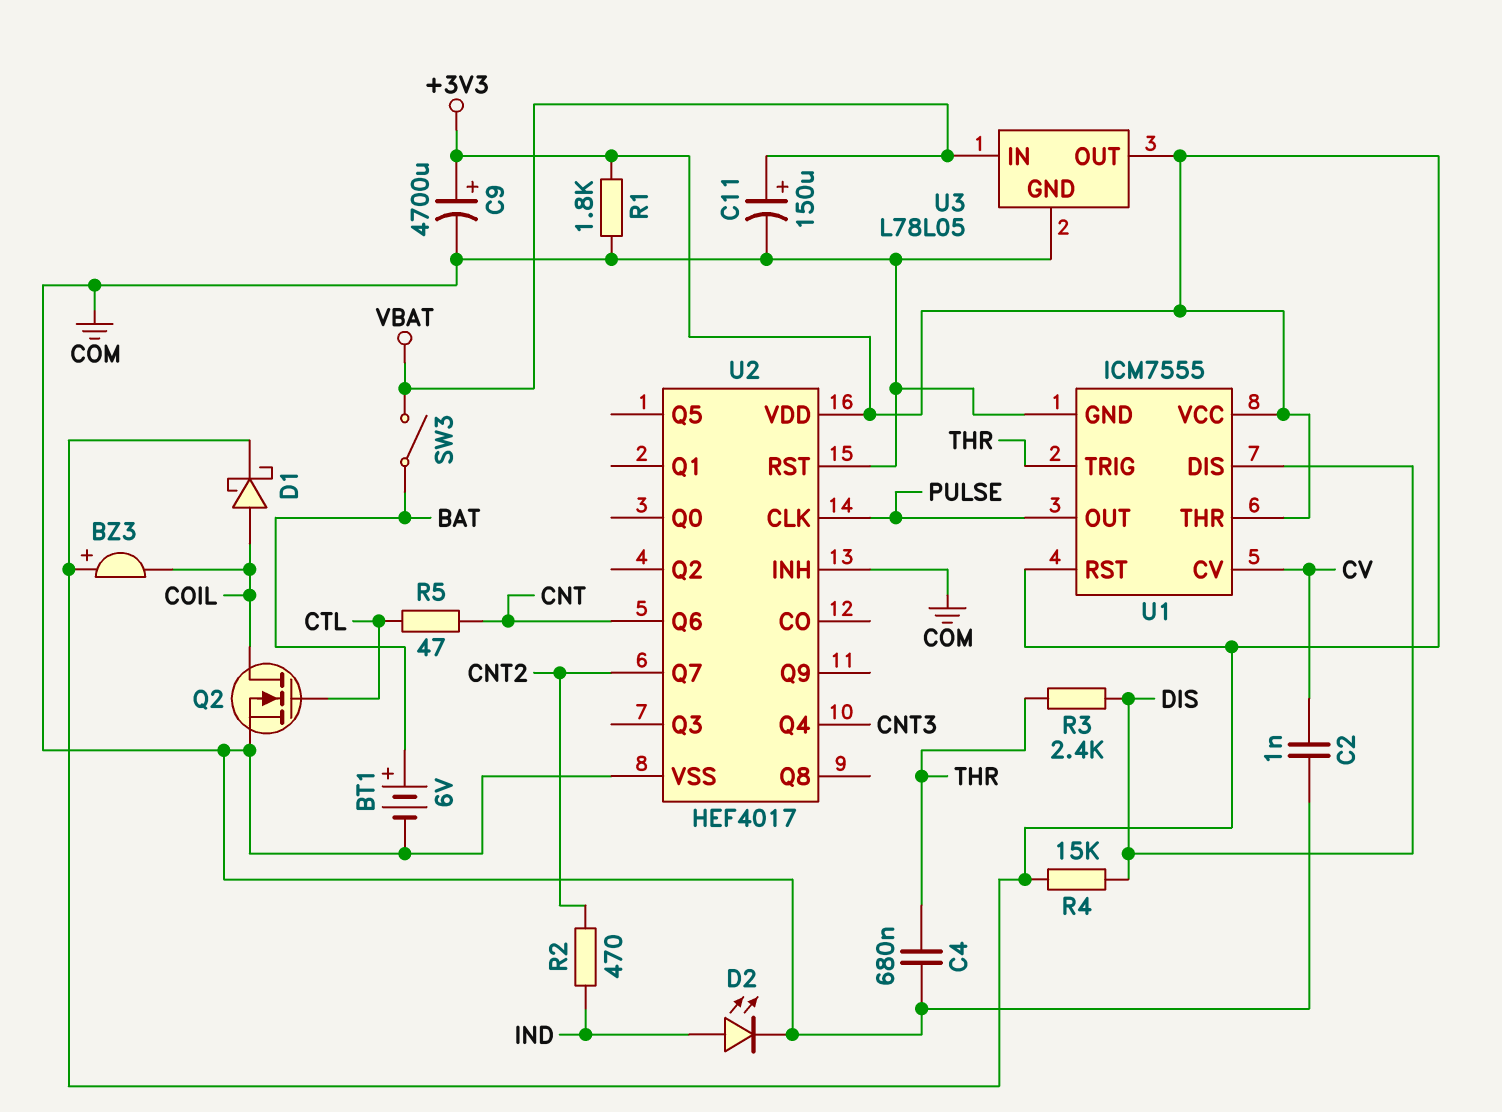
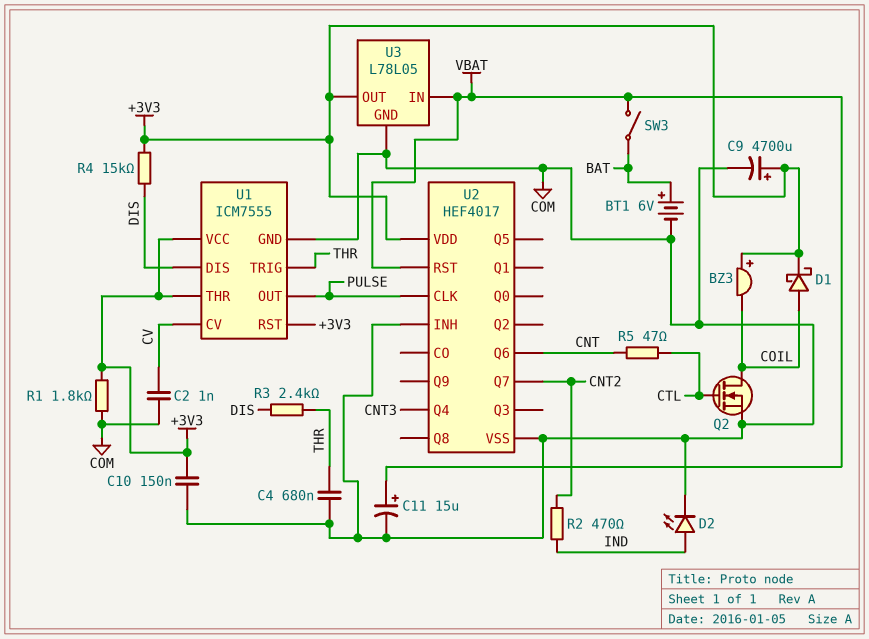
C10: none -> 150nF (+3V3, COM)
C11: 150uF (plus VBAT, minus COM) -> 15uF (plus VBAT, minus COM)
U2 pin RST: COM -> VBAT

